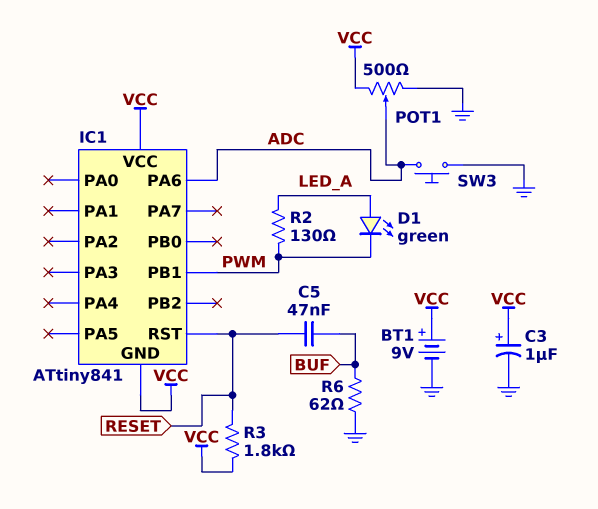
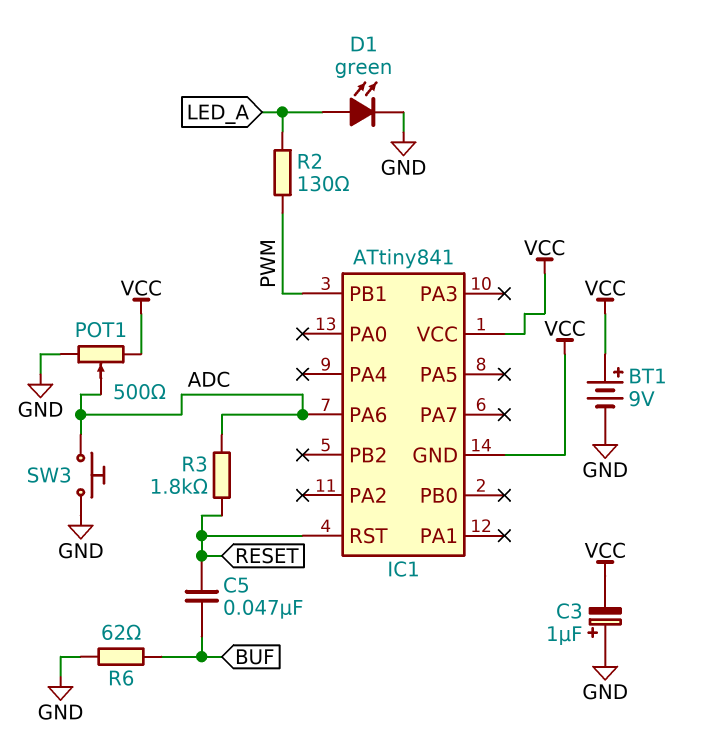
C3: 1uF (plus VCC, minus GND) -> 1uF (plus GND, minus VCC)
D1: LED green (A LED_A, K PWM) -> LED green (A LED_A, K GND)
R3: 1.8k (RESET, VCC) -> 1.8k (ADC, RESET)

